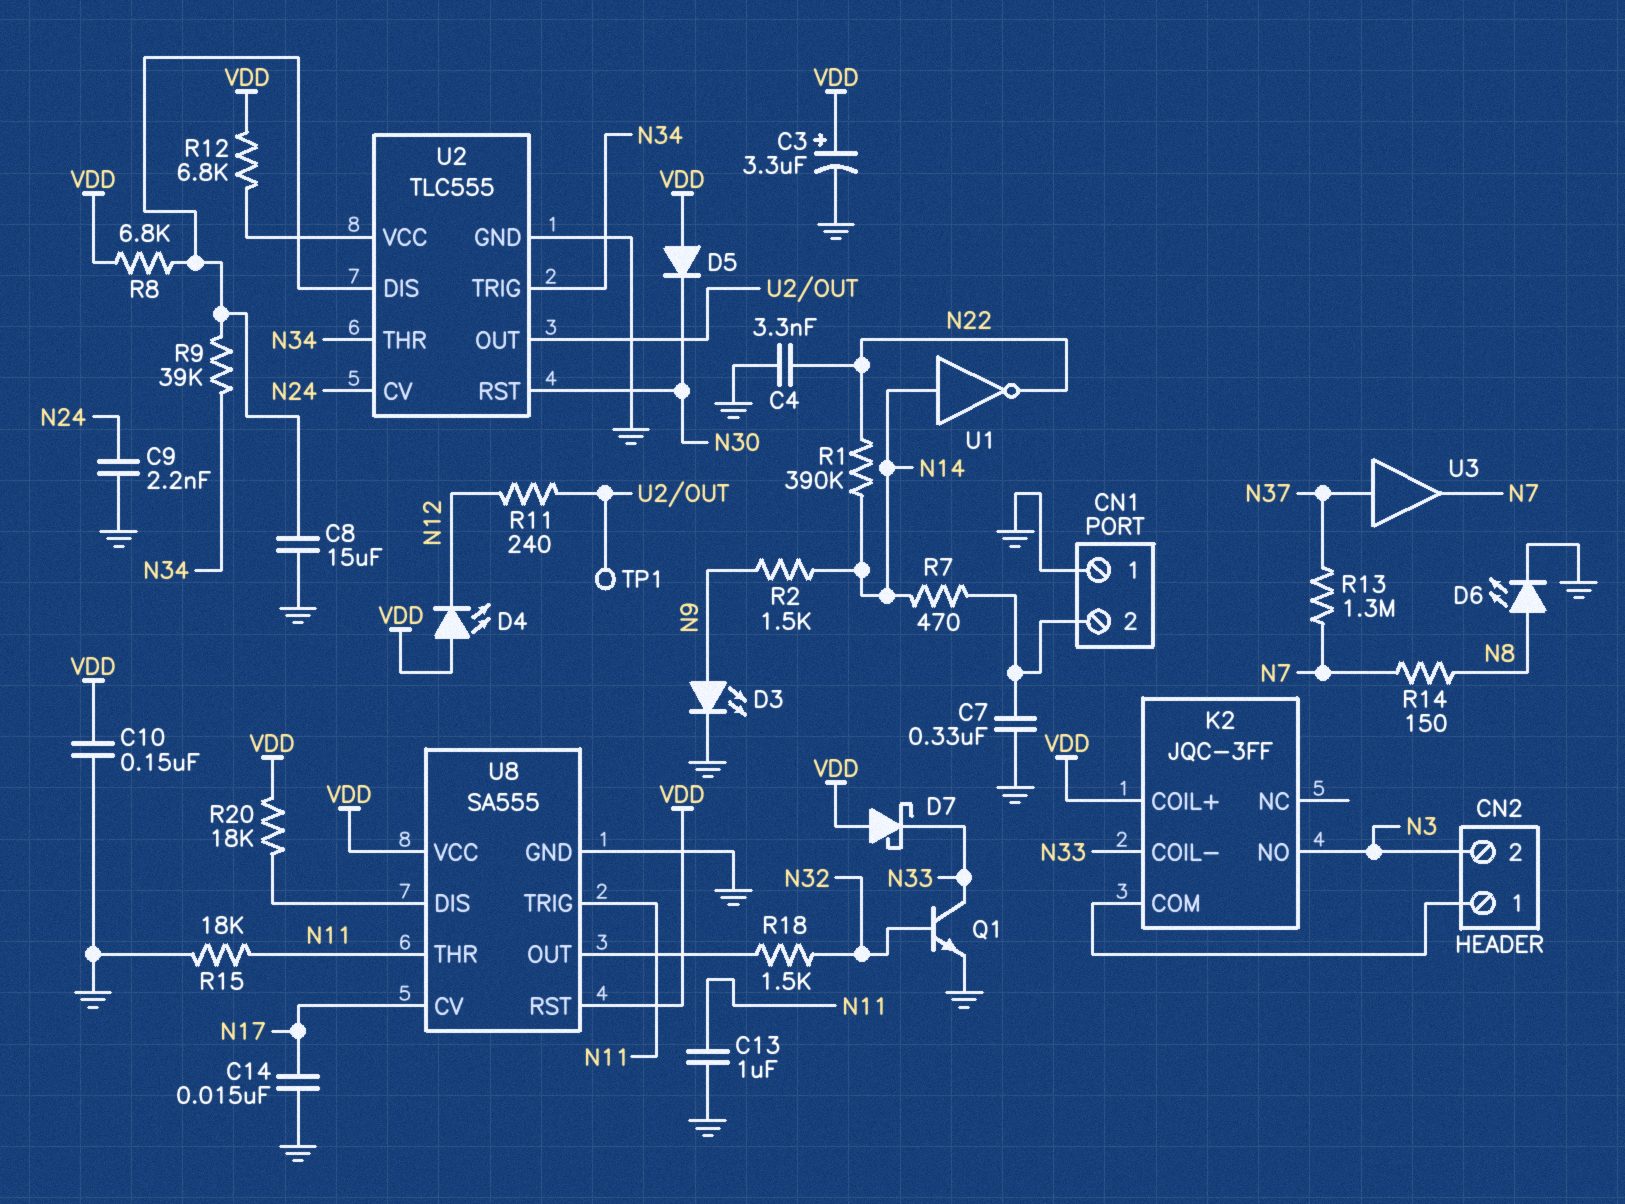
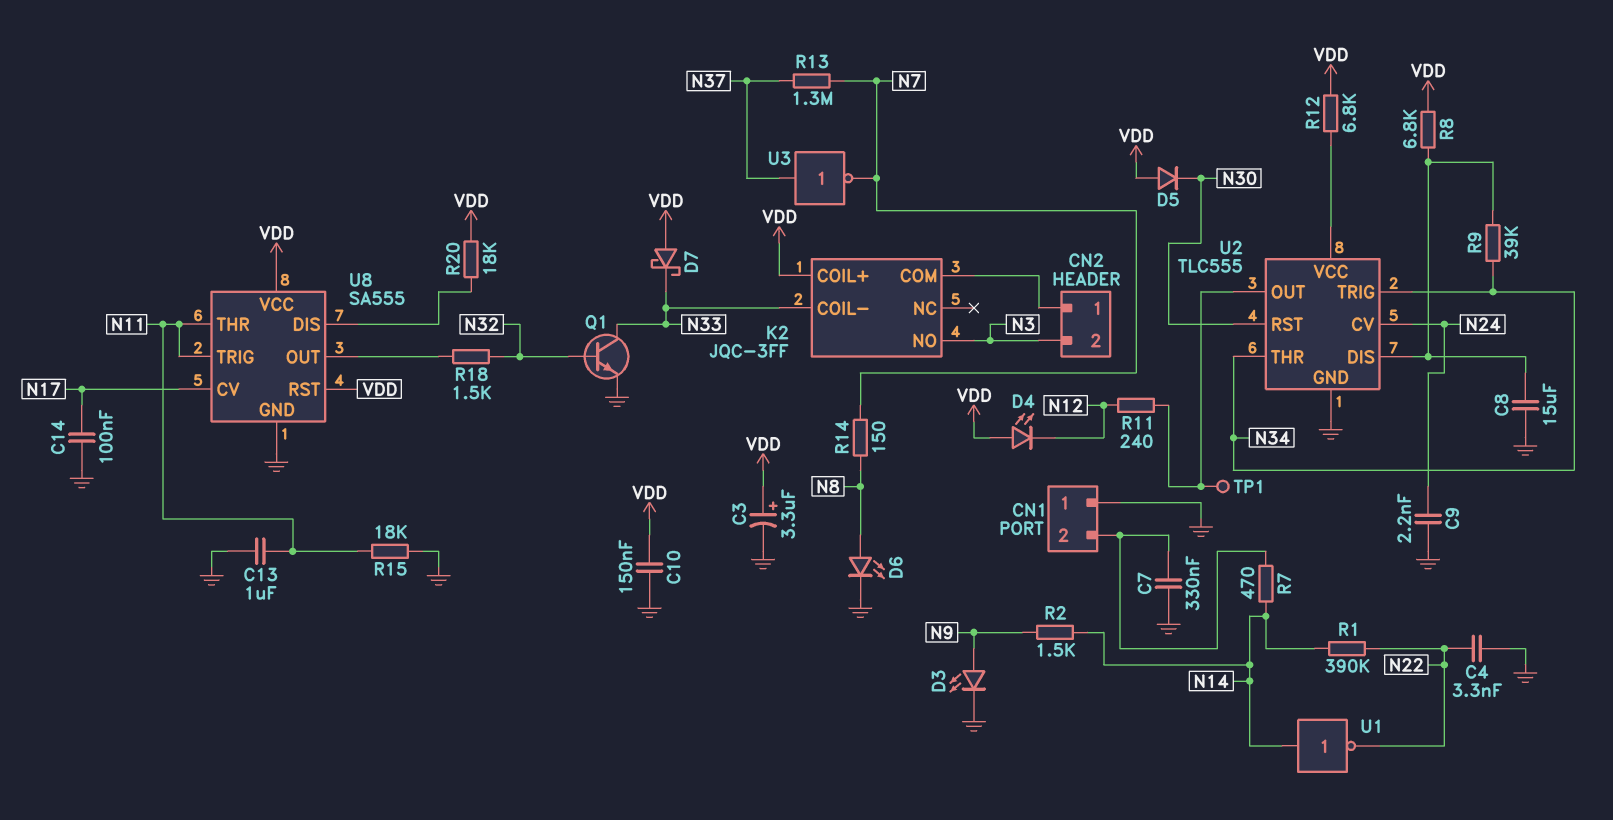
C14: 15nF (GND, N17) -> 100nF (GND, N17)
U3: buffer (in N37, out N7) -> NOT (in N37, out N7)

